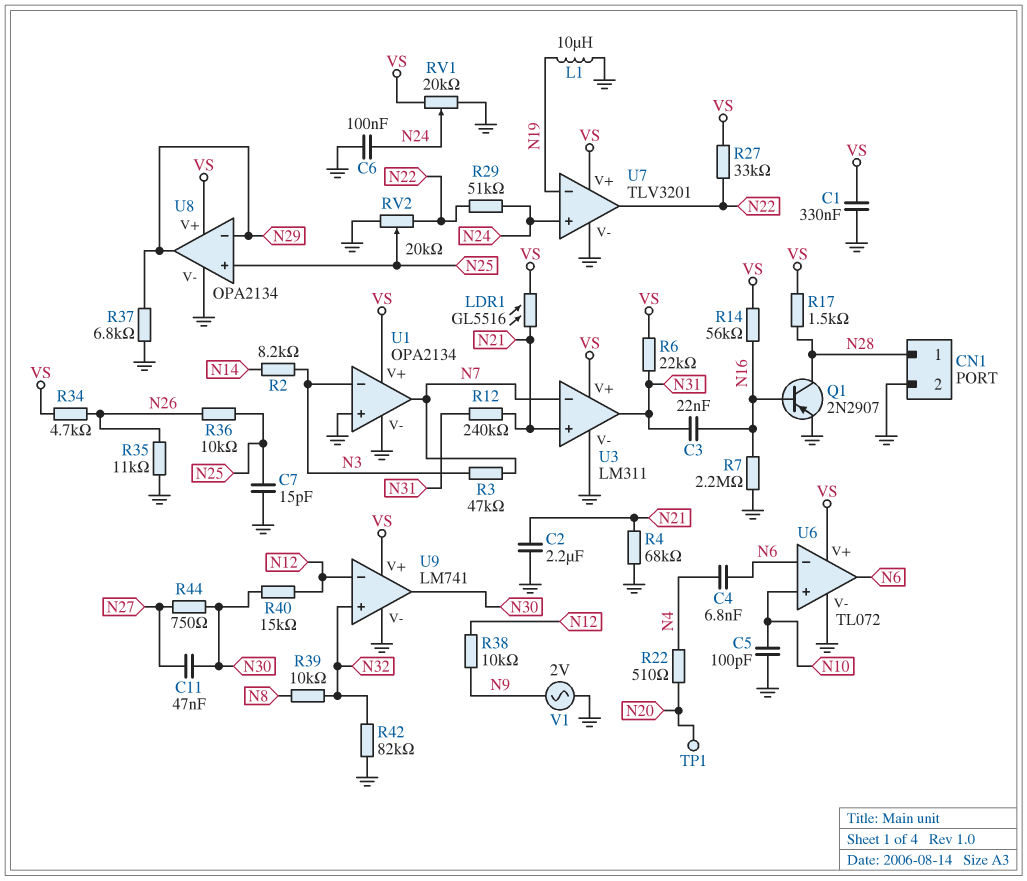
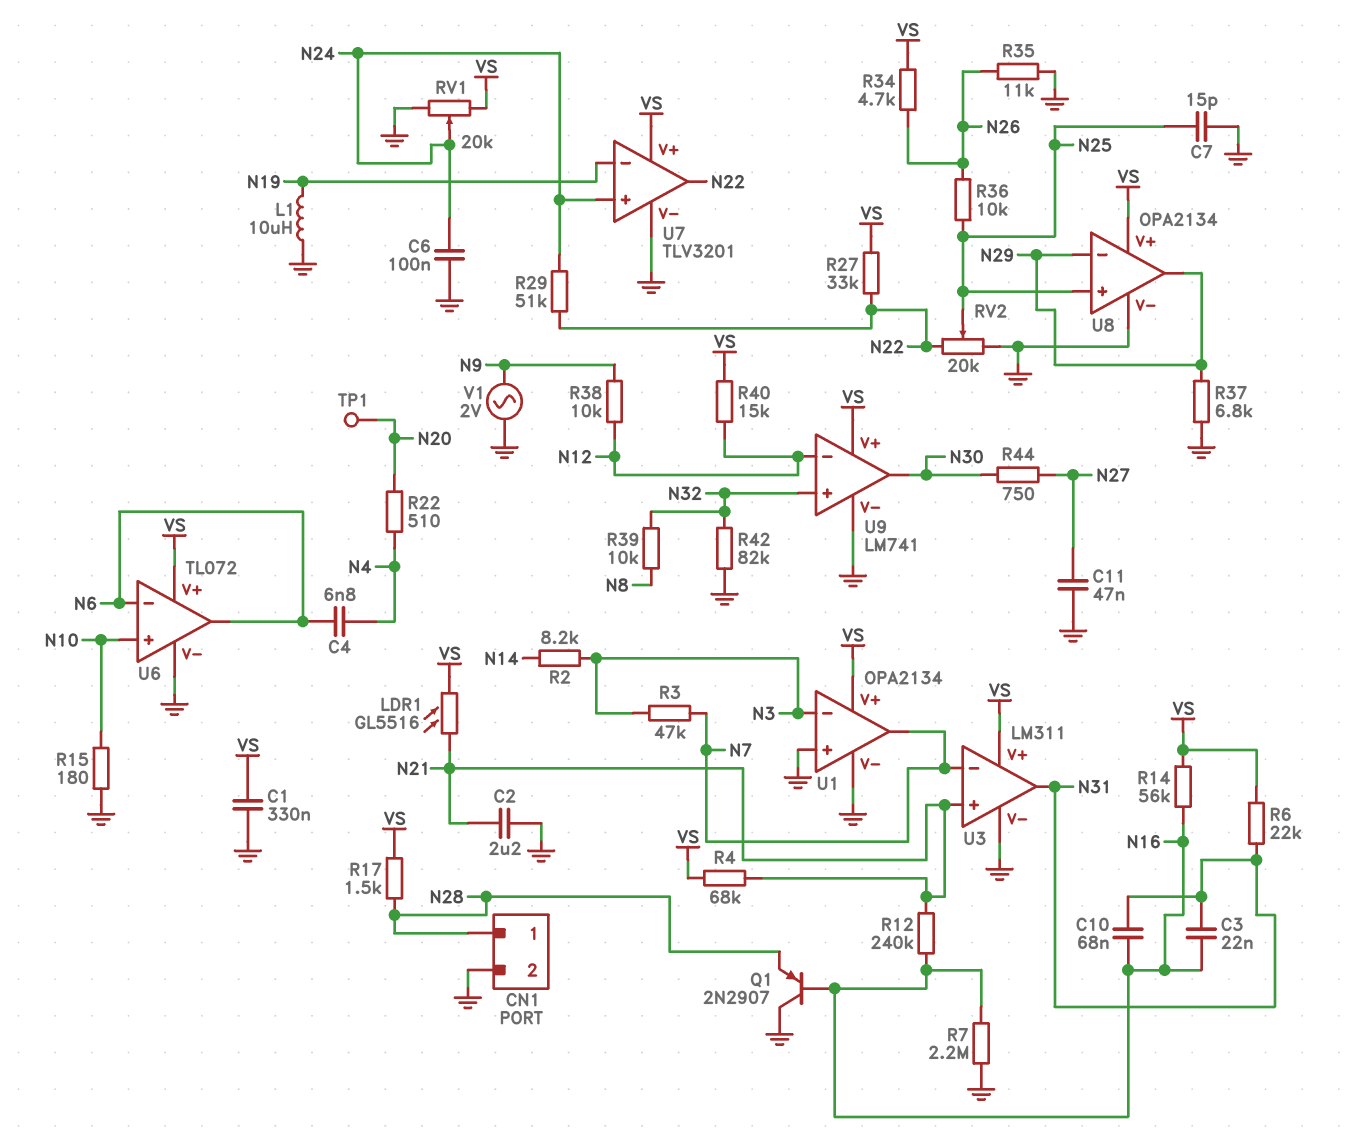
C5: 100pF (GND, N10) -> none
C10: none -> 68nF (N16, N31)
C11: 47nF (N27, N30) -> 47nF (GND, N27)
Q1: PNP 2N2907 (B N16, C N28, E GND) -> PNP 2N2907 (B N16, C GND, E N28)
R4: 68k (GND, N21) -> 68k (N21, VS)
R12: 240k (N21, N31) -> 240k (N16, N21)
R15: none -> 180 (GND, N10)
R40: 15k (N12, N30) -> 15k (N12, VS)

